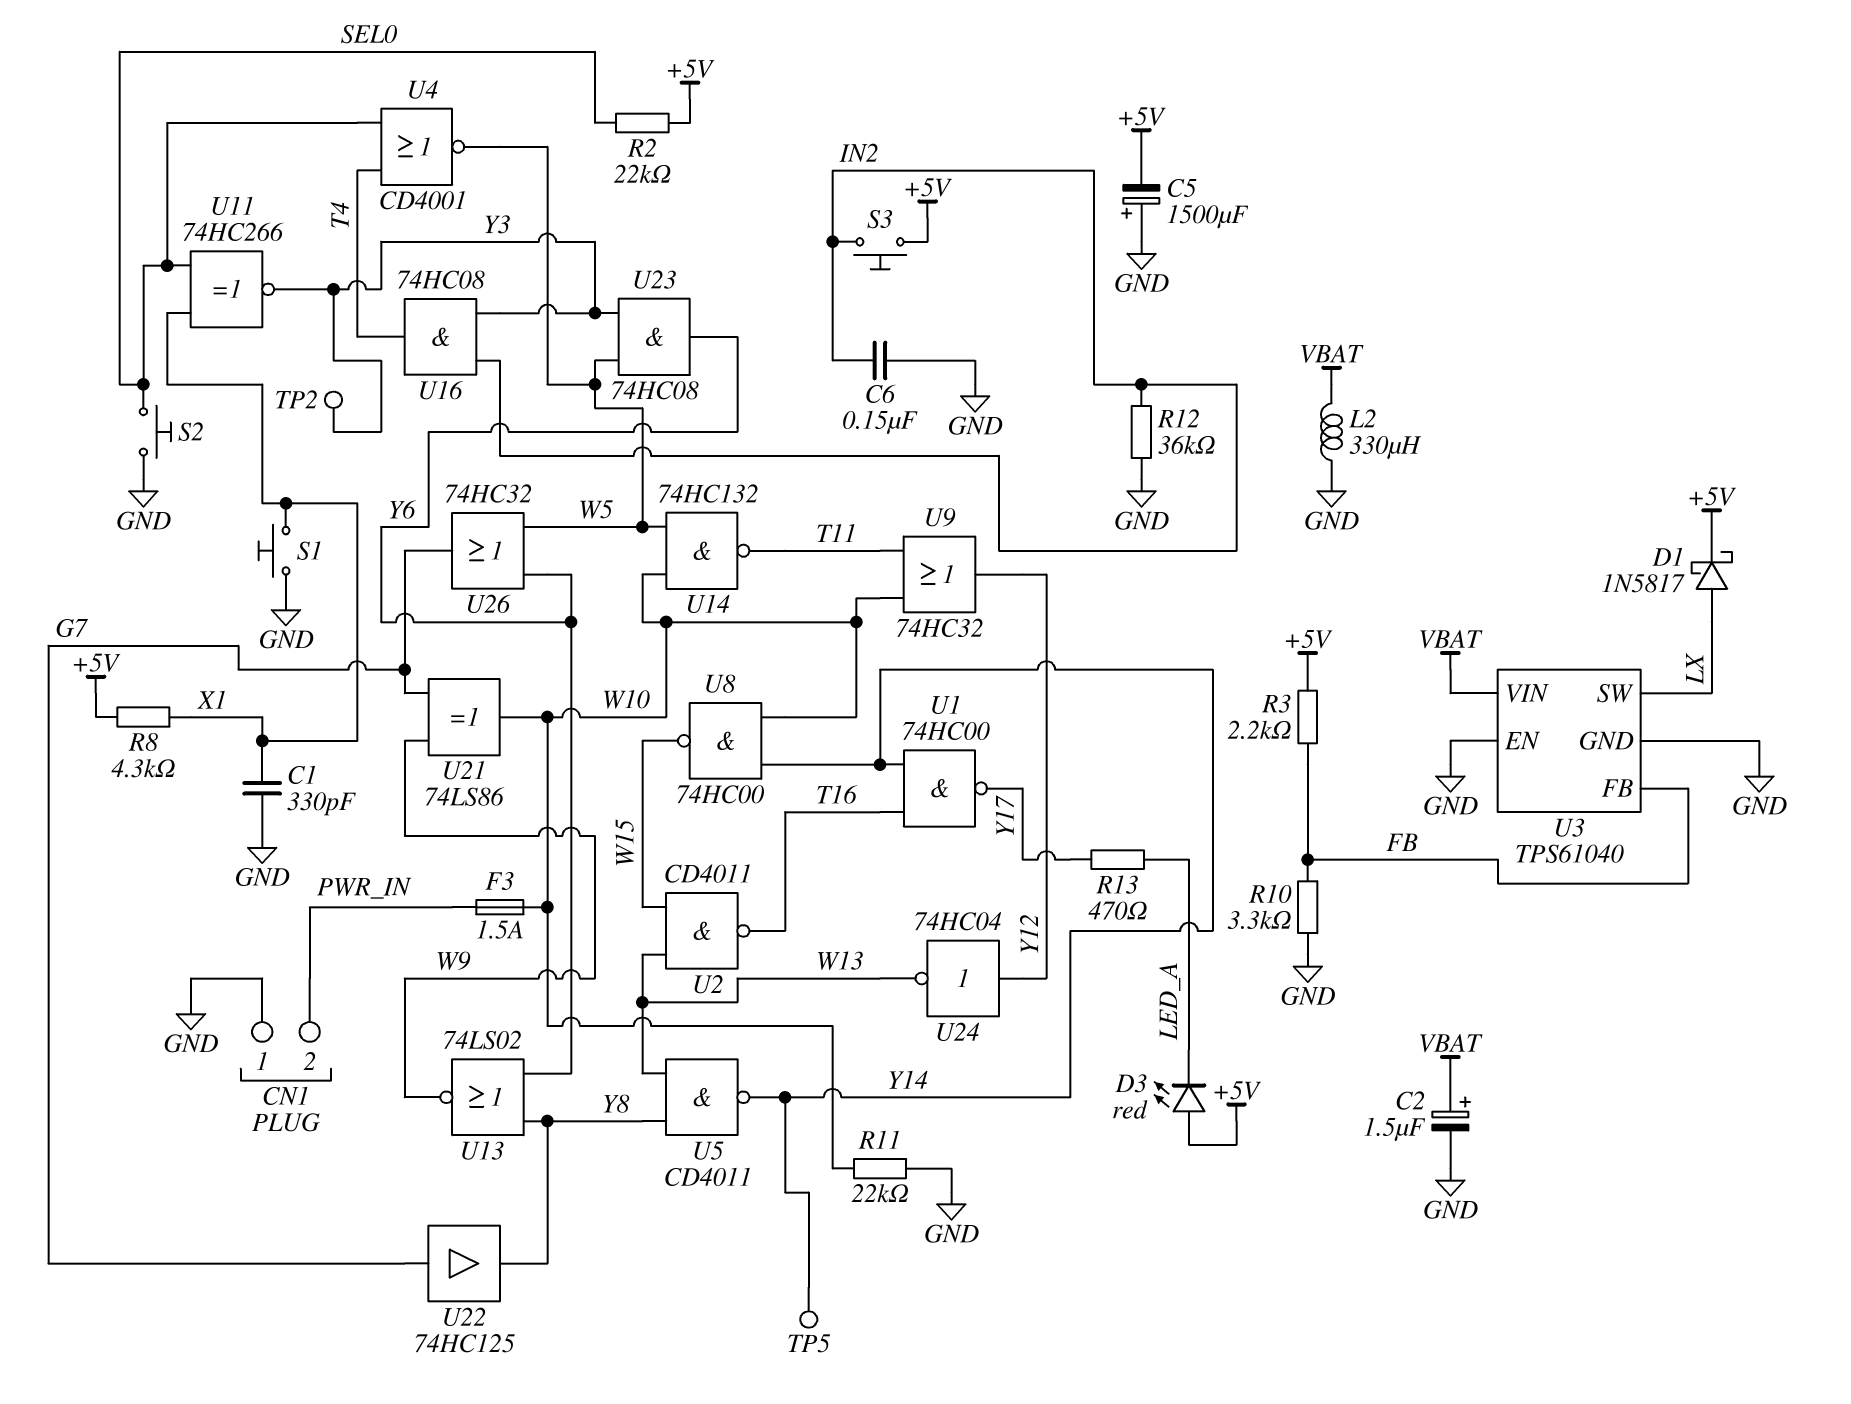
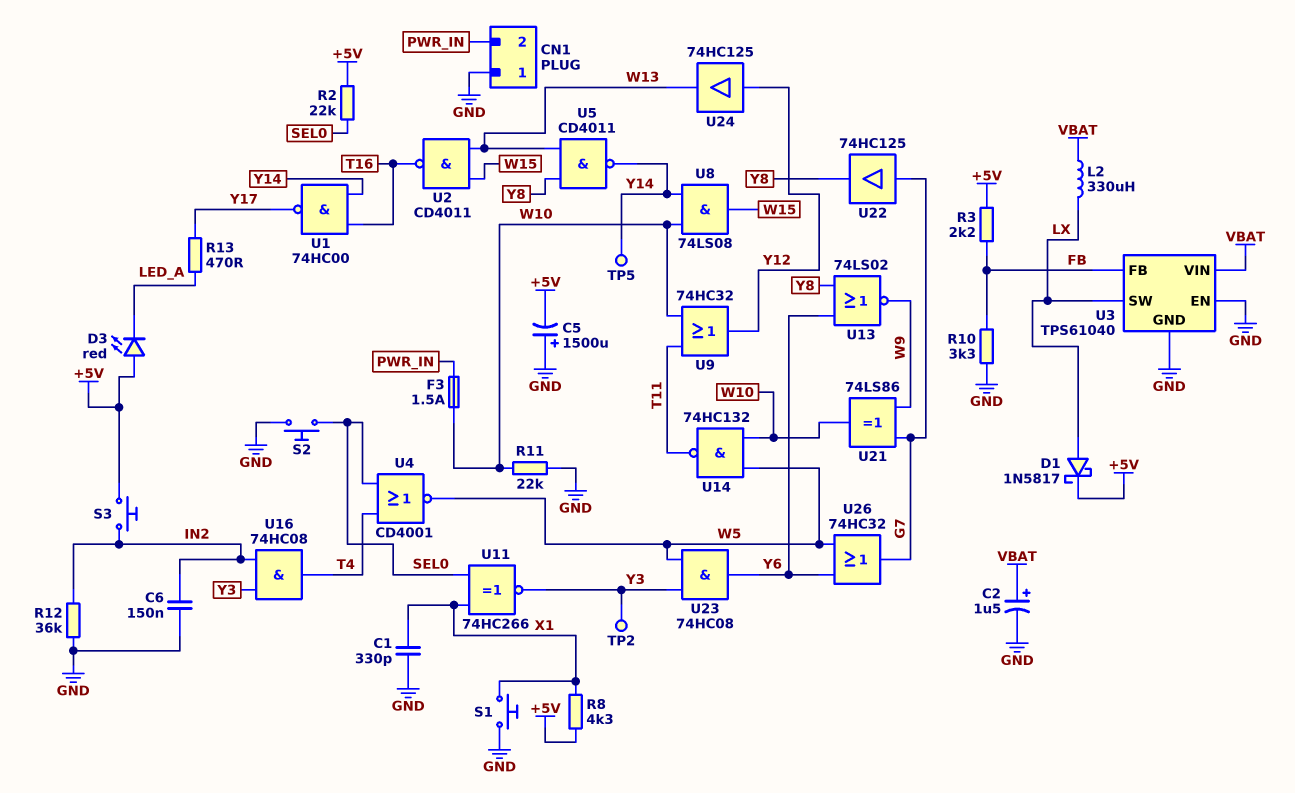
L2: 330uH (GND, VBAT) -> 330uH (LX, VBAT)
U8: NAND 74HC00 (in W10, in Y14, out W15) -> AND 74LS08 (in W10, in Y14, out W15)
U24: NOT 74HC04 (in Y12, out W13) -> buffer 74HC125 (in Y12, out W13)

